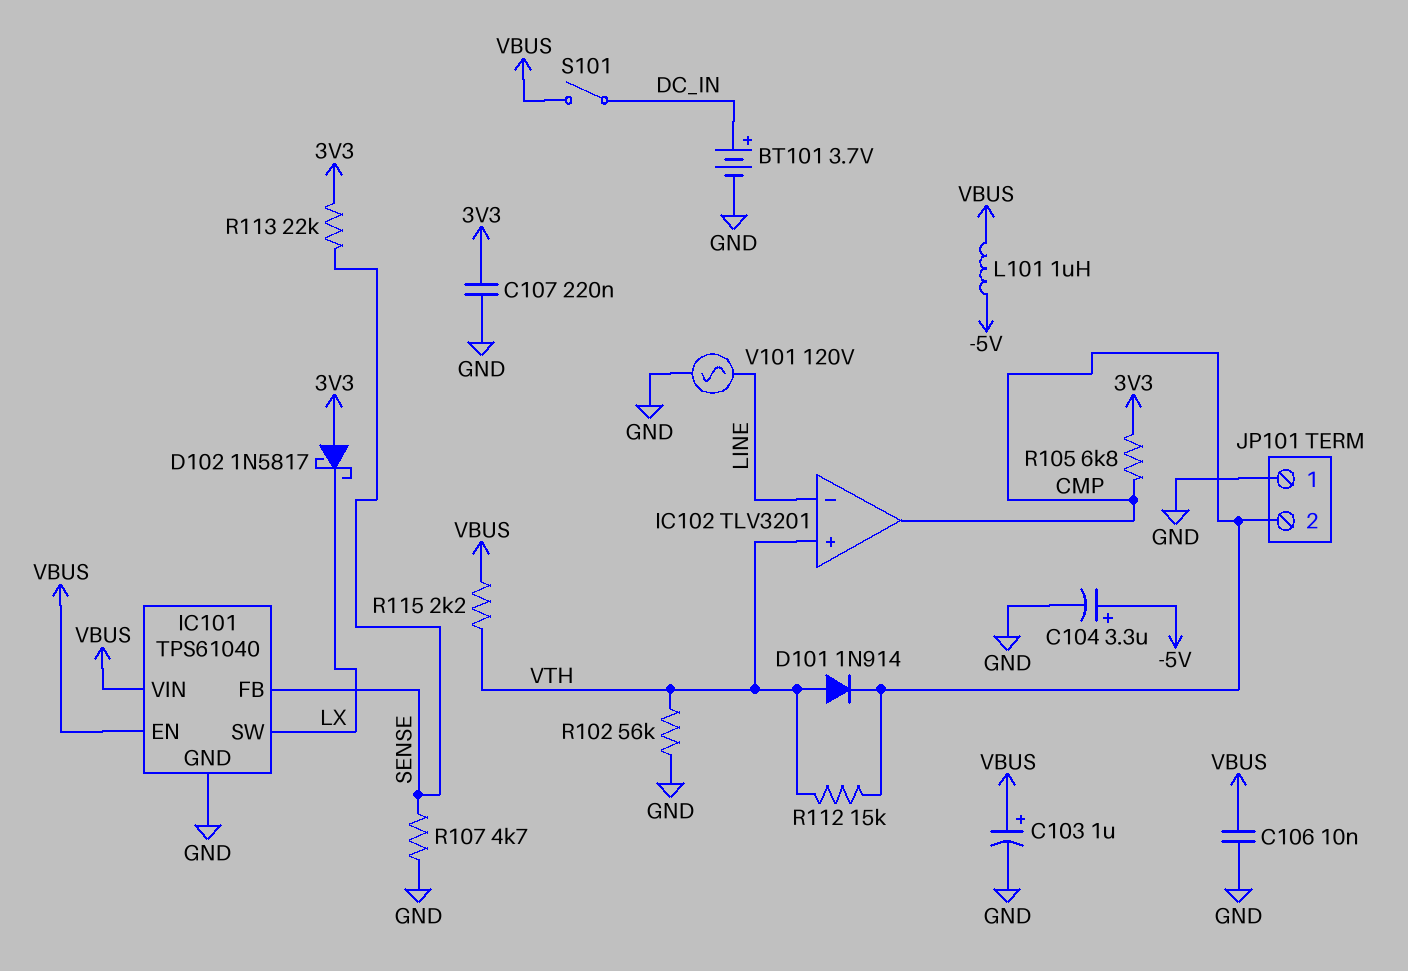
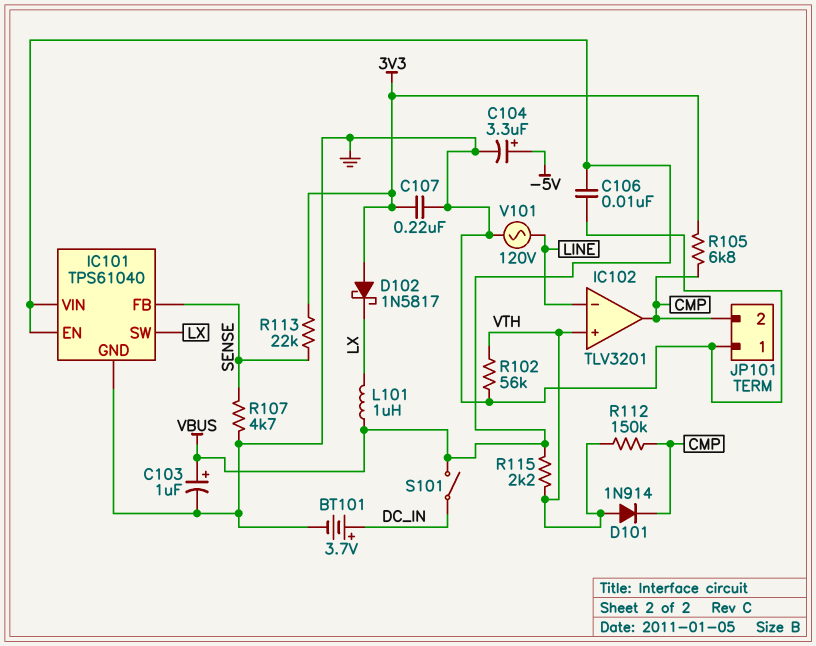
L101: 1uH (-5V, VBUS) -> 1uH (LX, VBUS)
R112: 15k (CMP, VTH) -> 150k (CMP, VTH)

